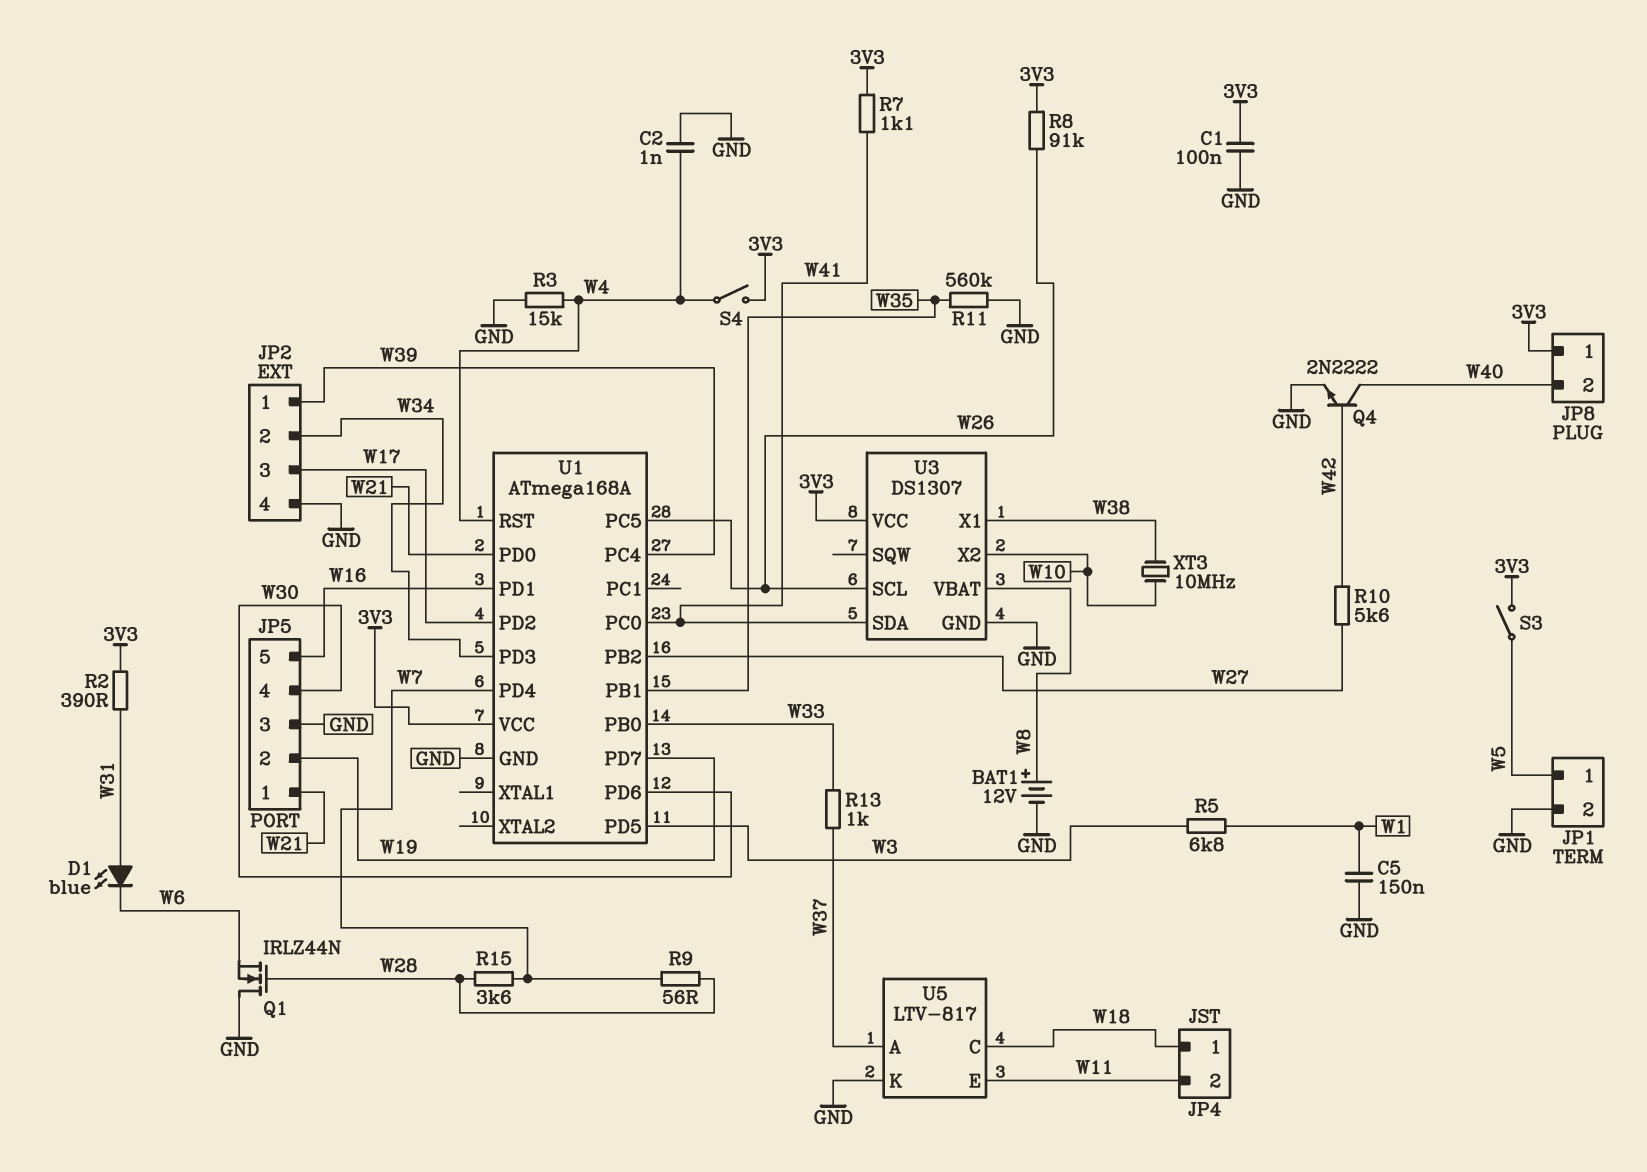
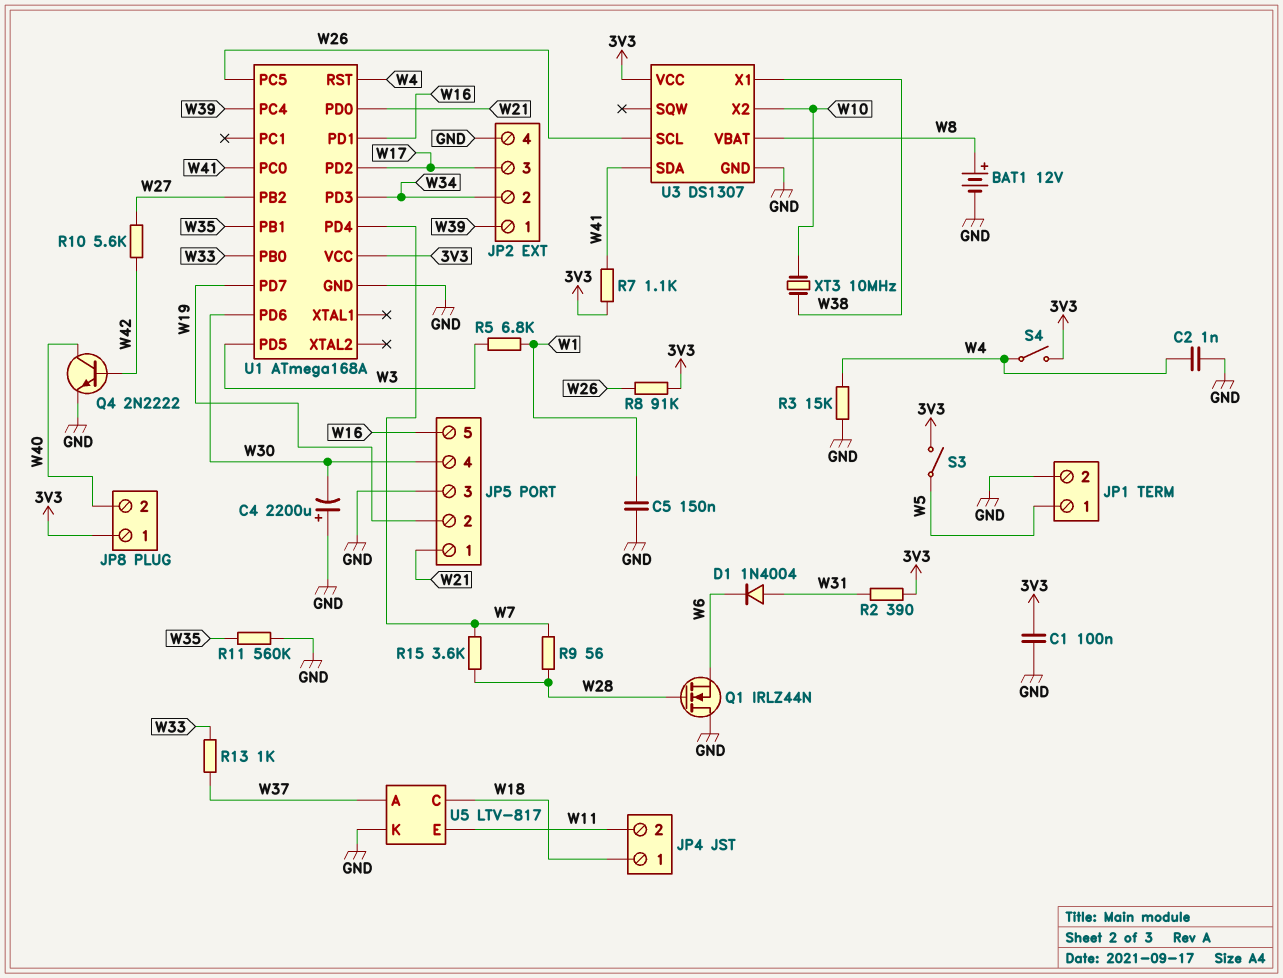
C4: none -> 2200uF (plus GND, minus W30)
D1: LED blue (A W31, K W6) -> diode 1N4004 (A W31, K W6)

